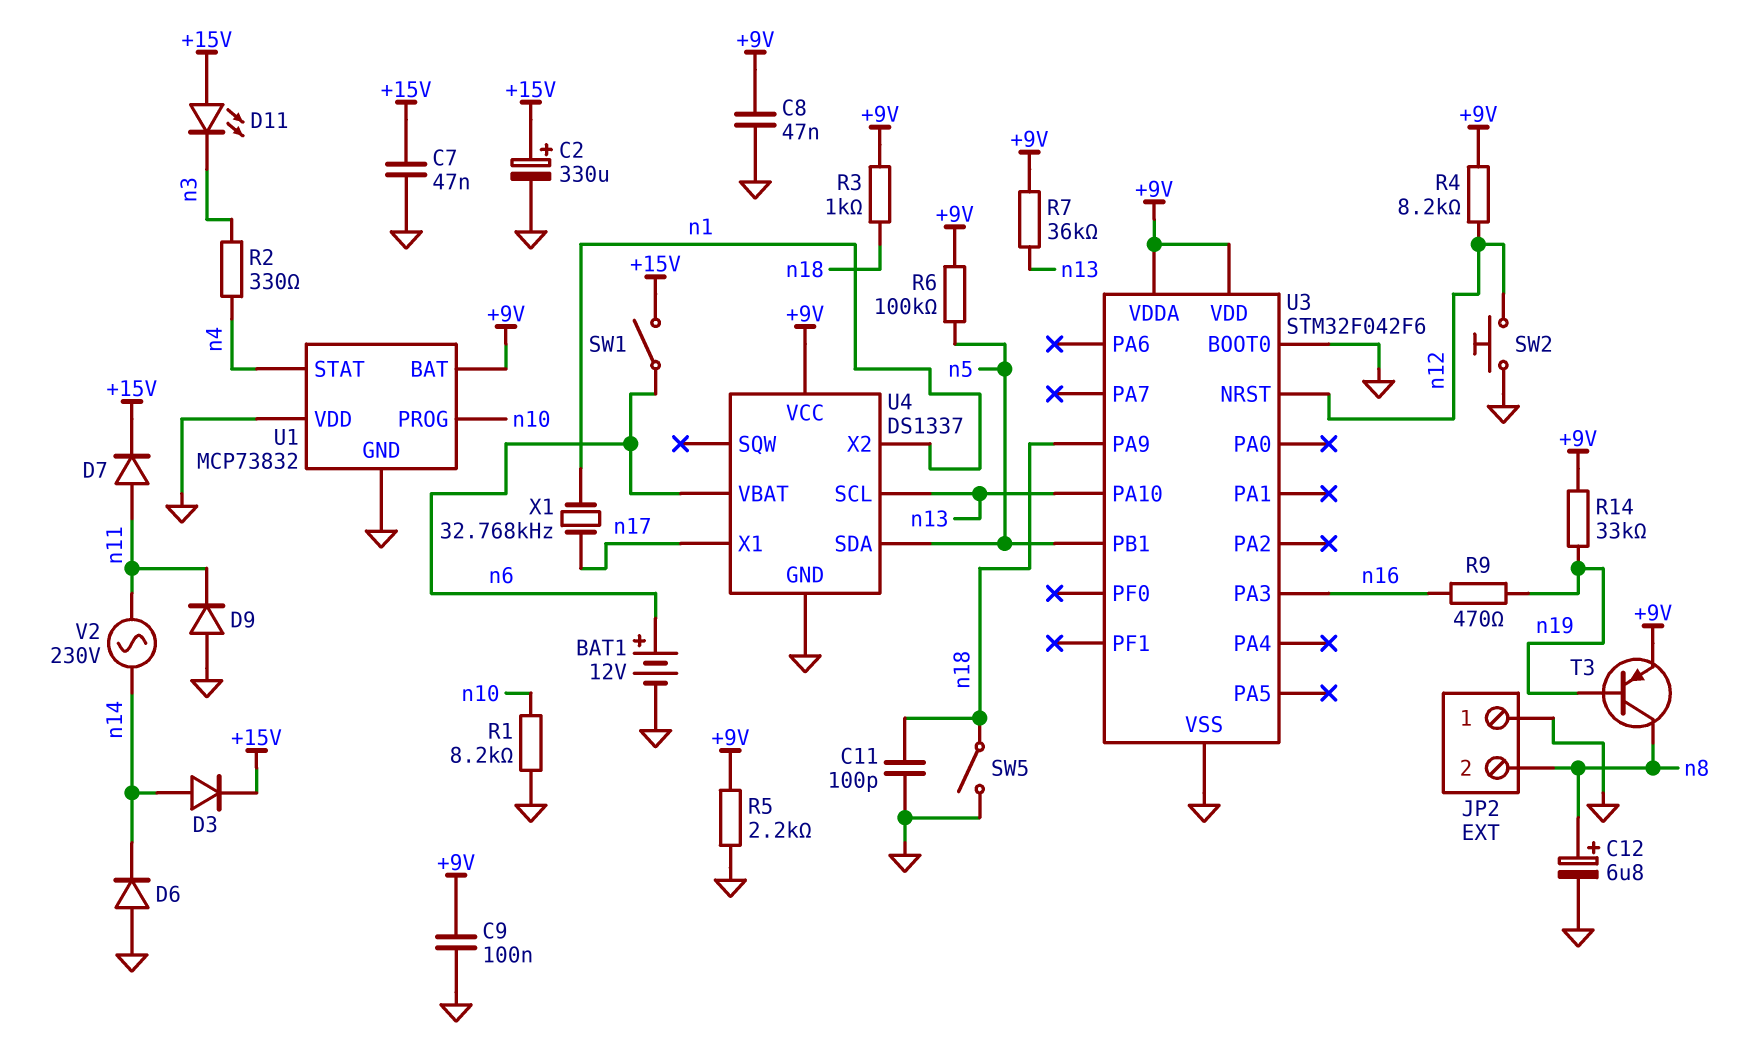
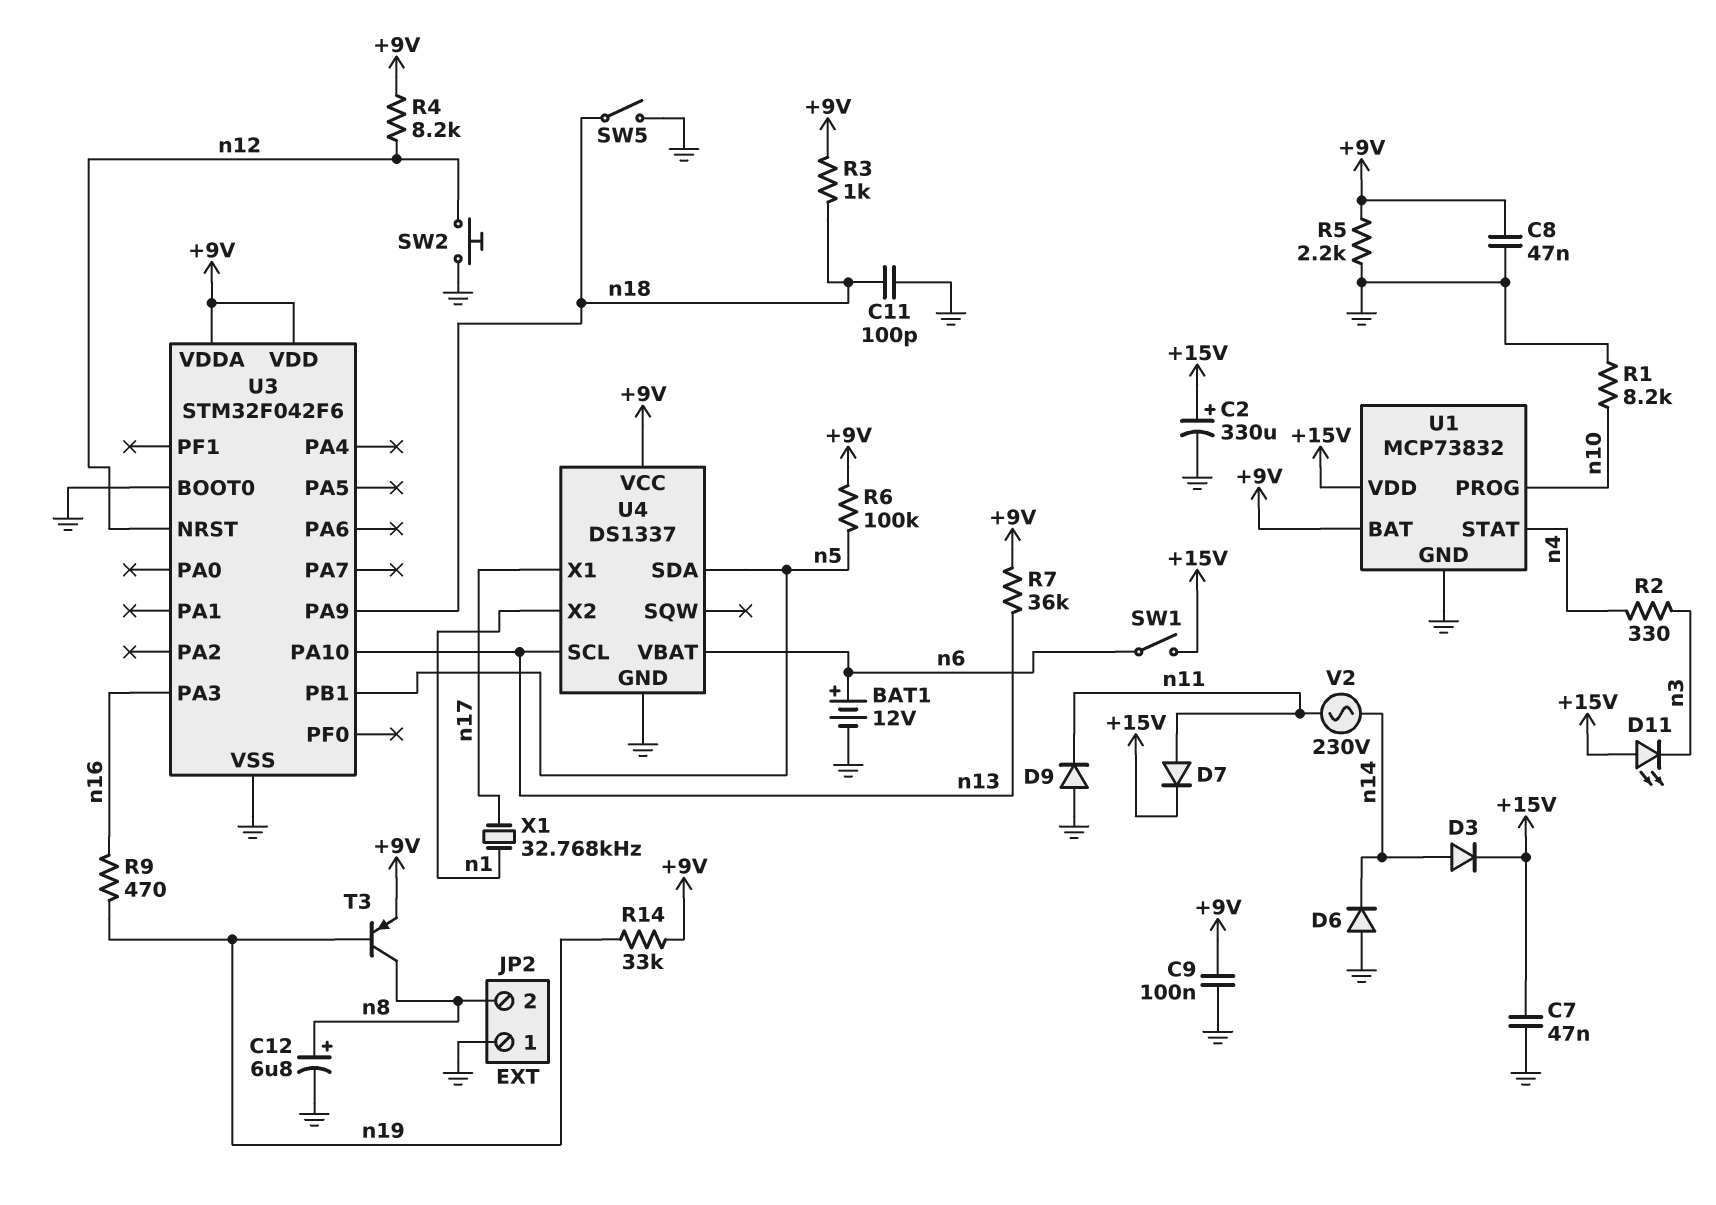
U1 pin VDD: GND -> +15V

